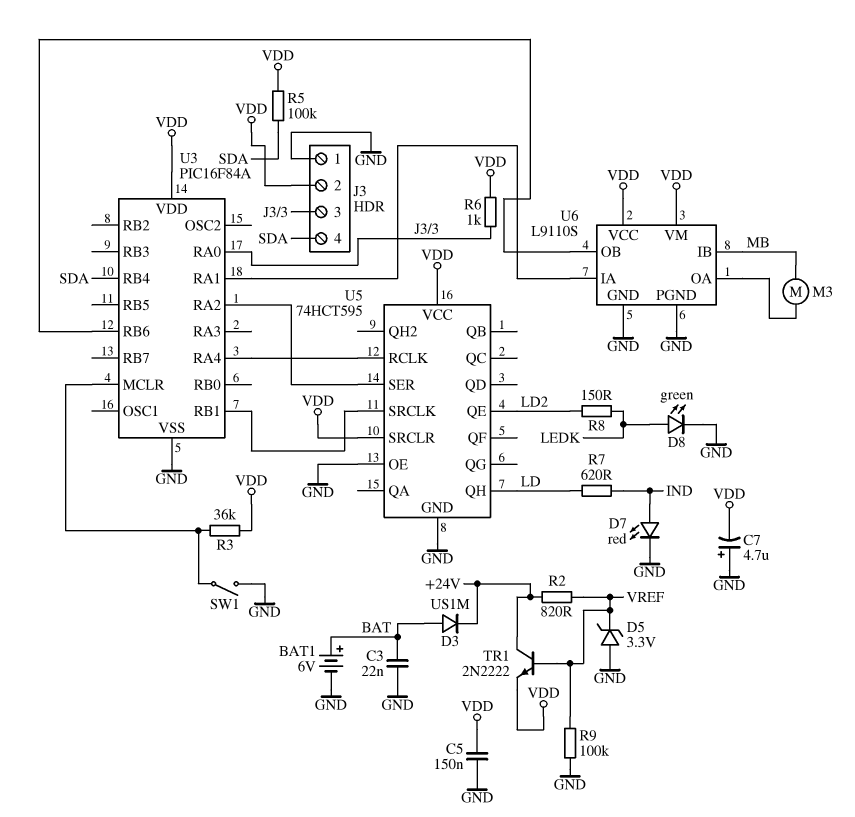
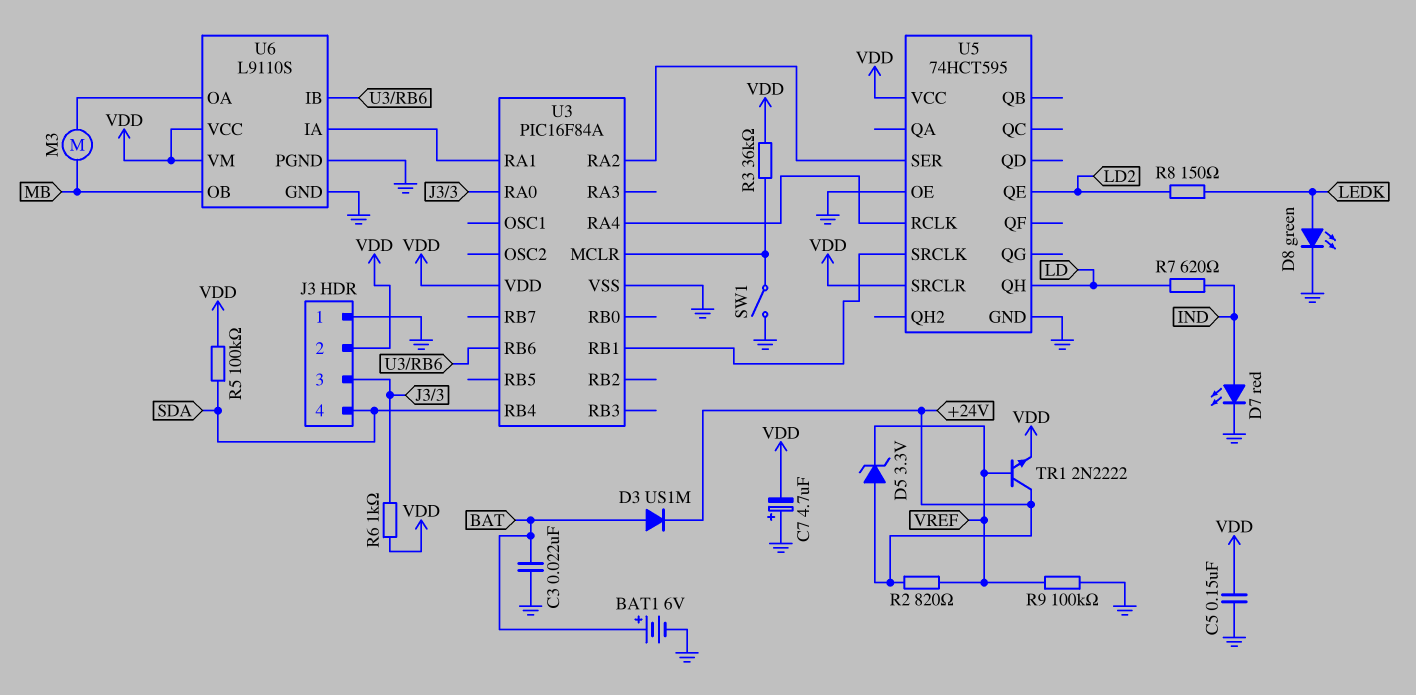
D5: zener 3.3V (A GND, K VREF) -> zener 3.3V (A +24V, K VREF)
U6 pin IB: MB -> U3/RB6
U6 pin OB: U3/RB6 -> MB

